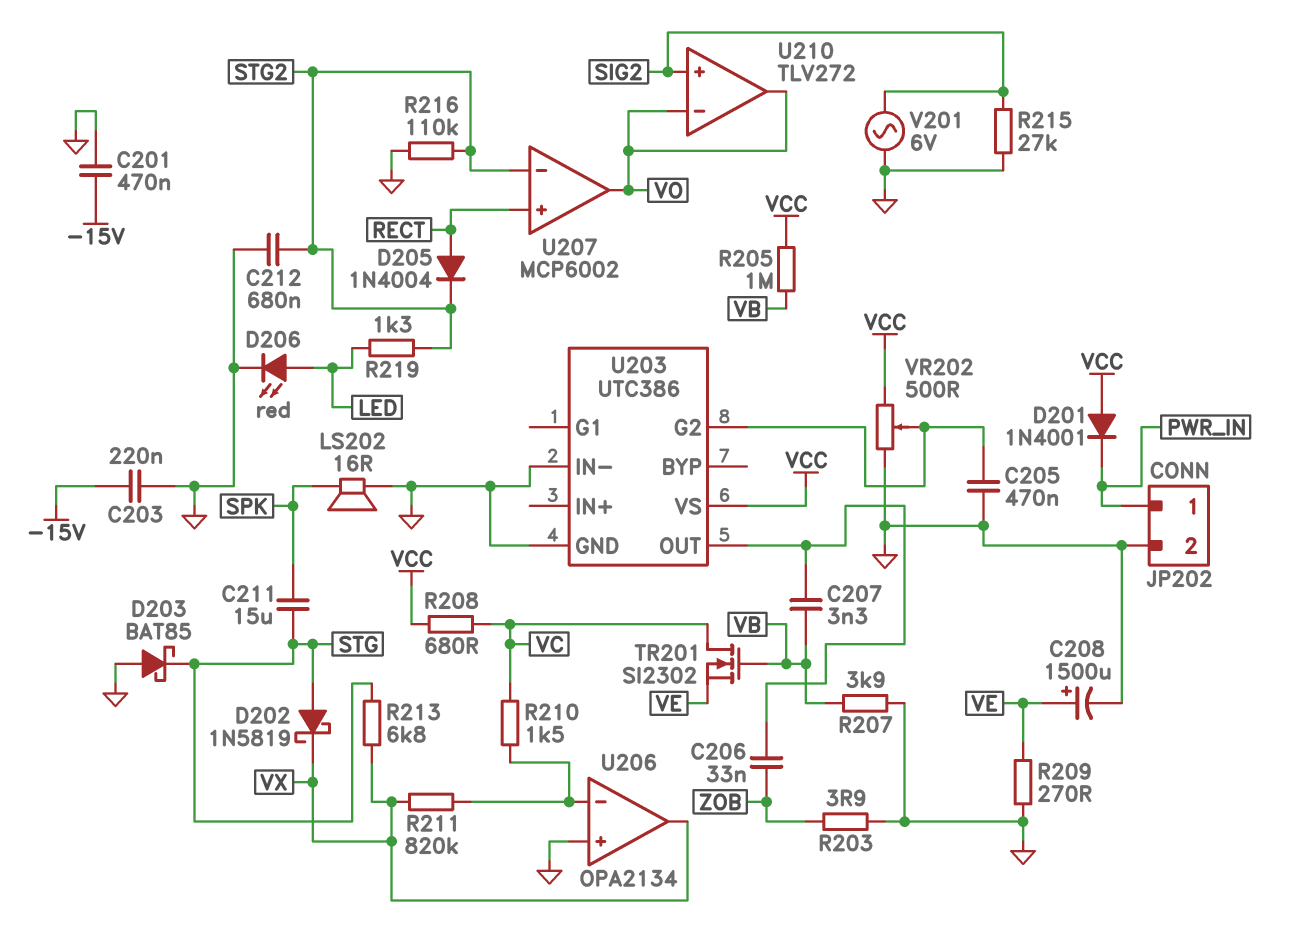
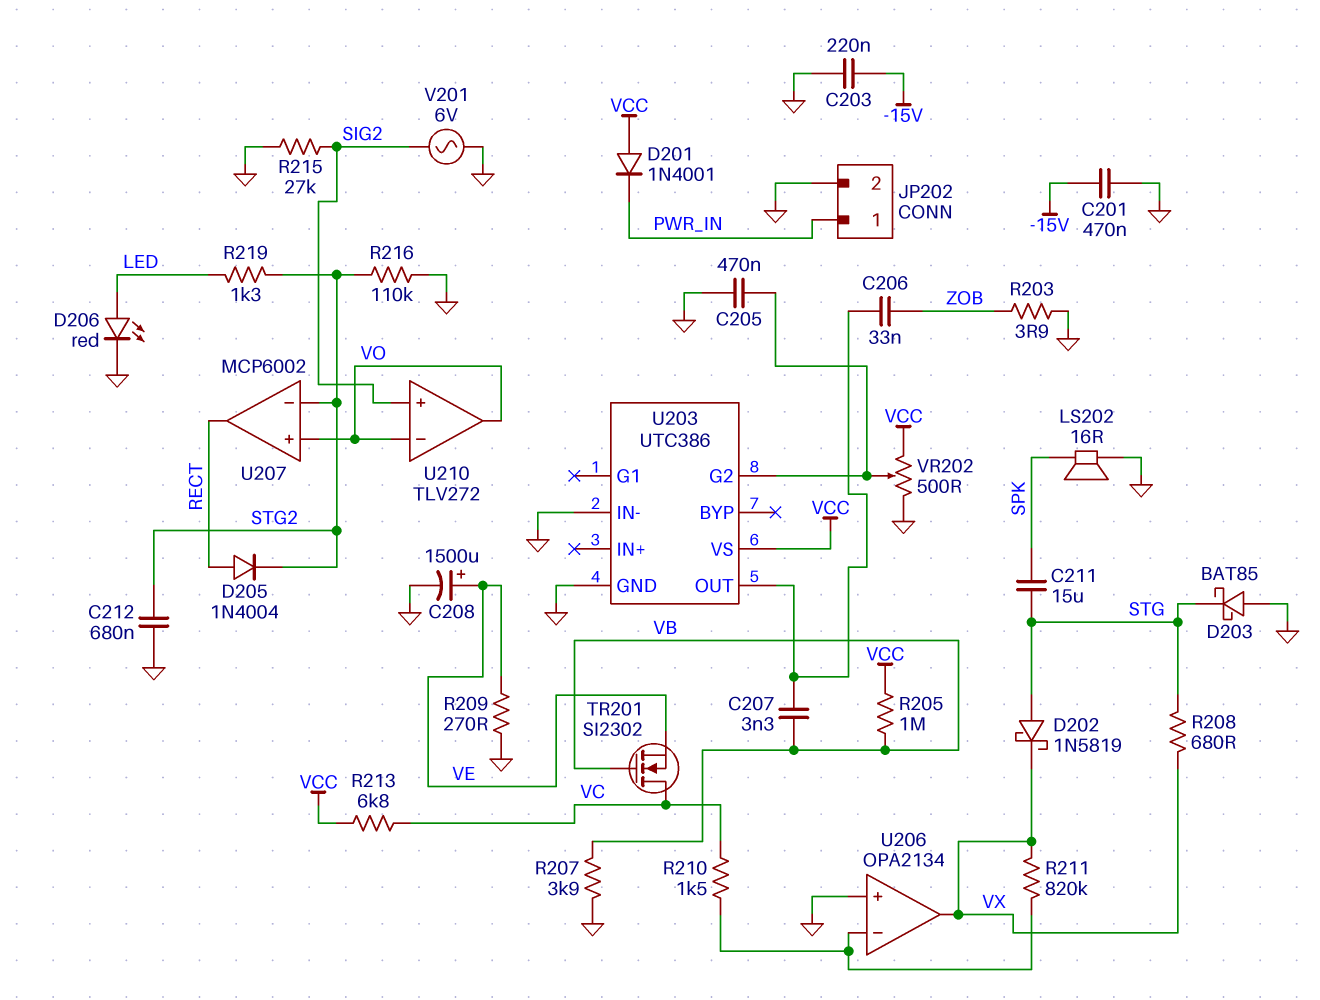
R208: 680 (VC, VCC) -> 680 (STG, VX)
R213: 6.8k (STG, VX) -> 6.8k (VC, VCC)
U207 pin in+: RECT -> VO
U207 pin out: VO -> RECT

